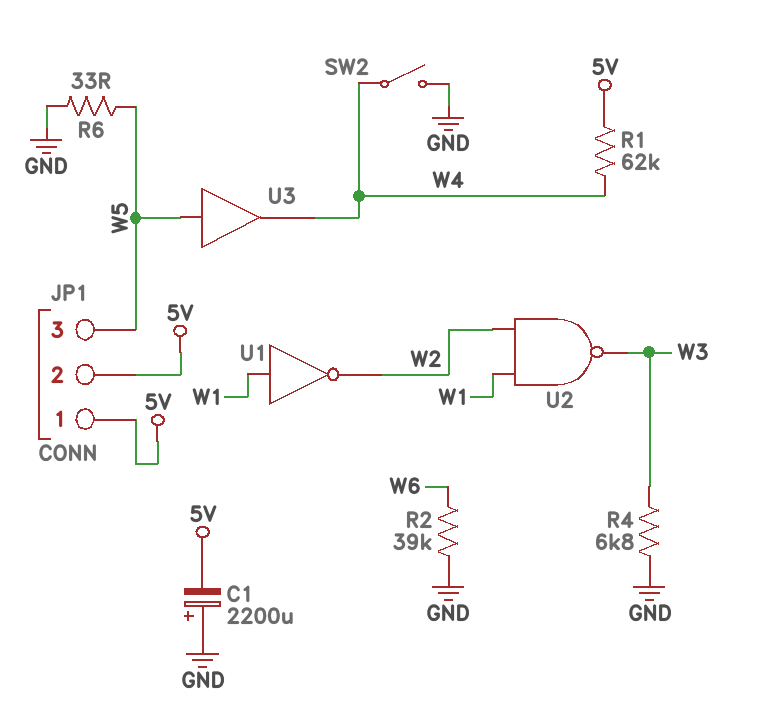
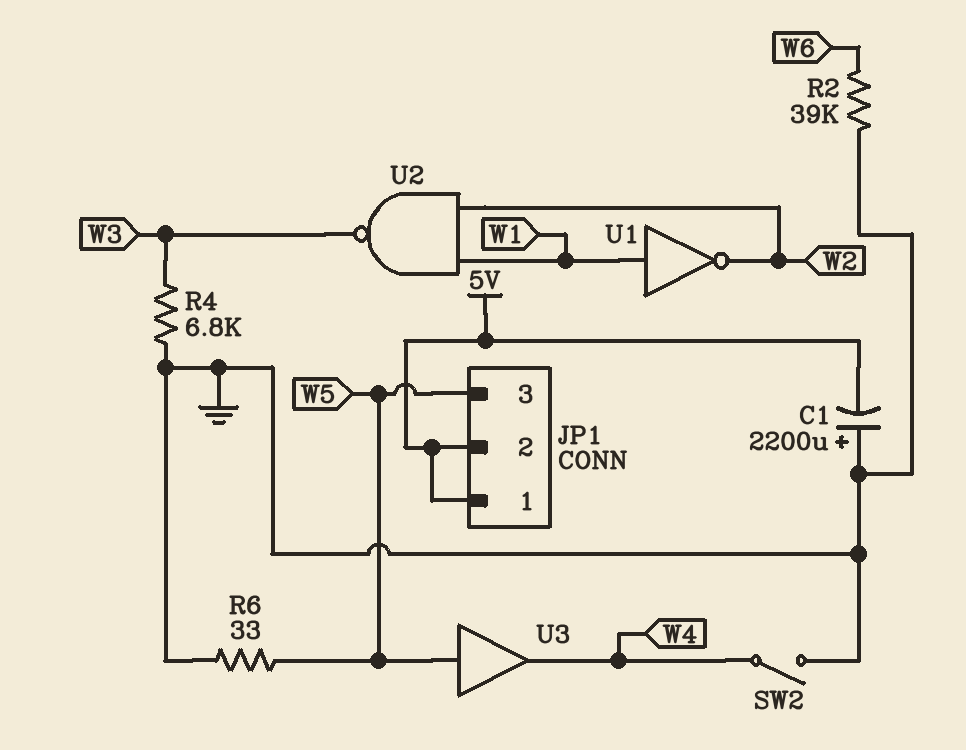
R1: 62k (5V, W4) -> none

